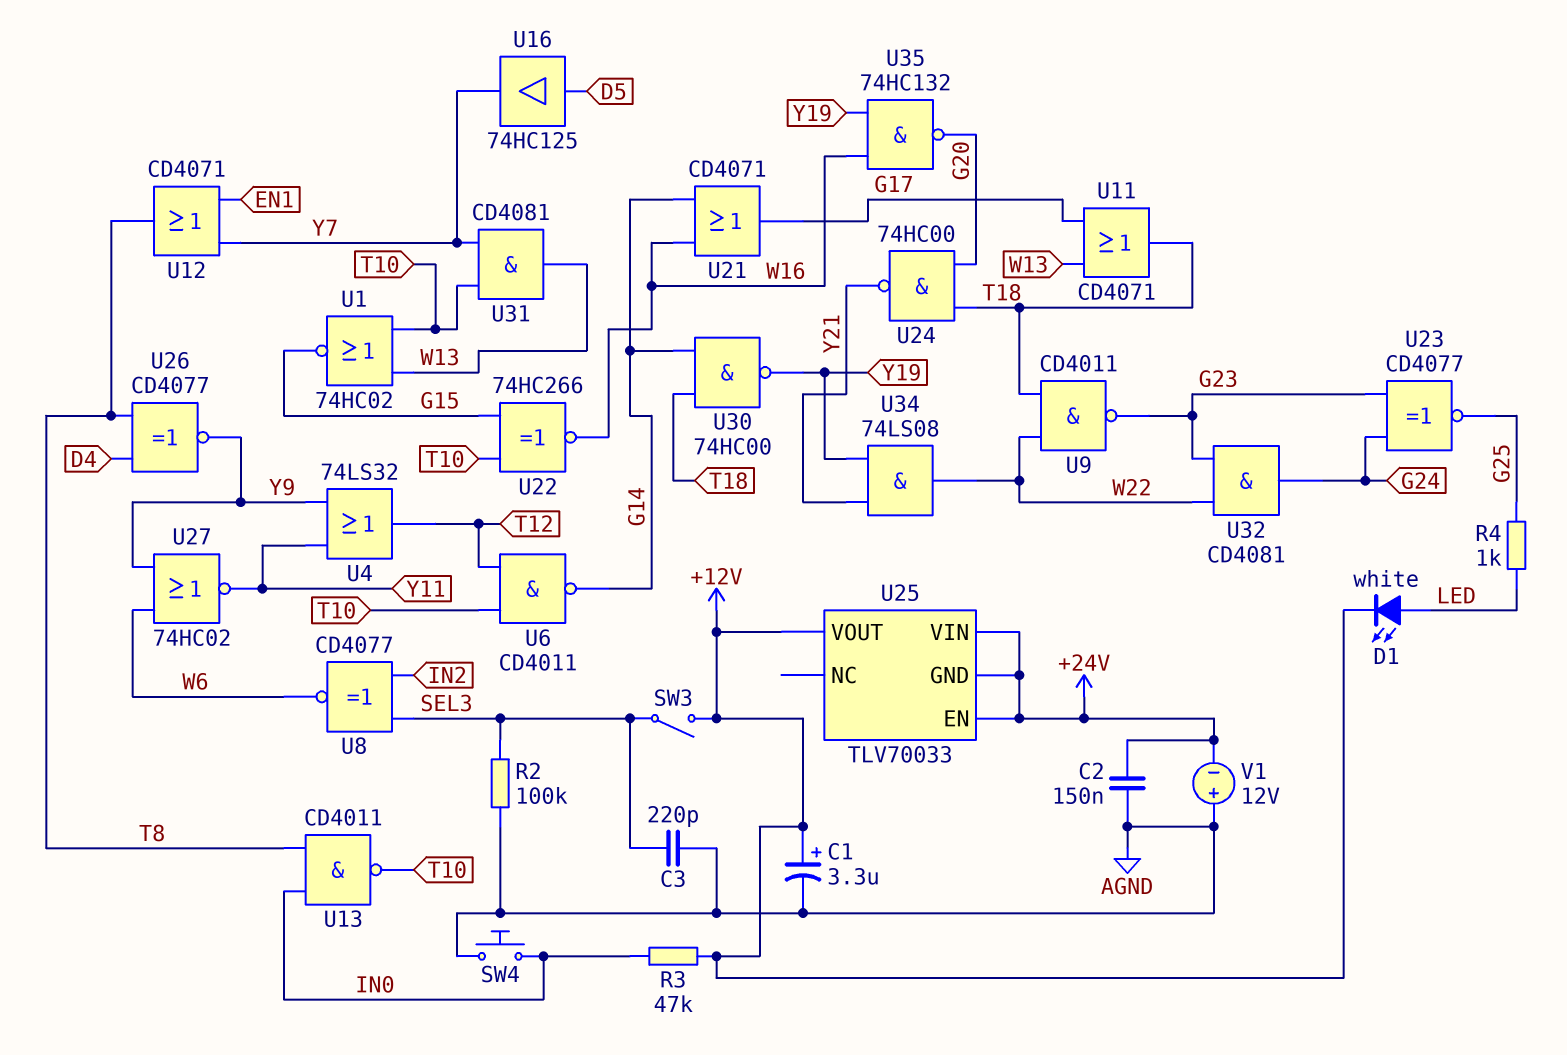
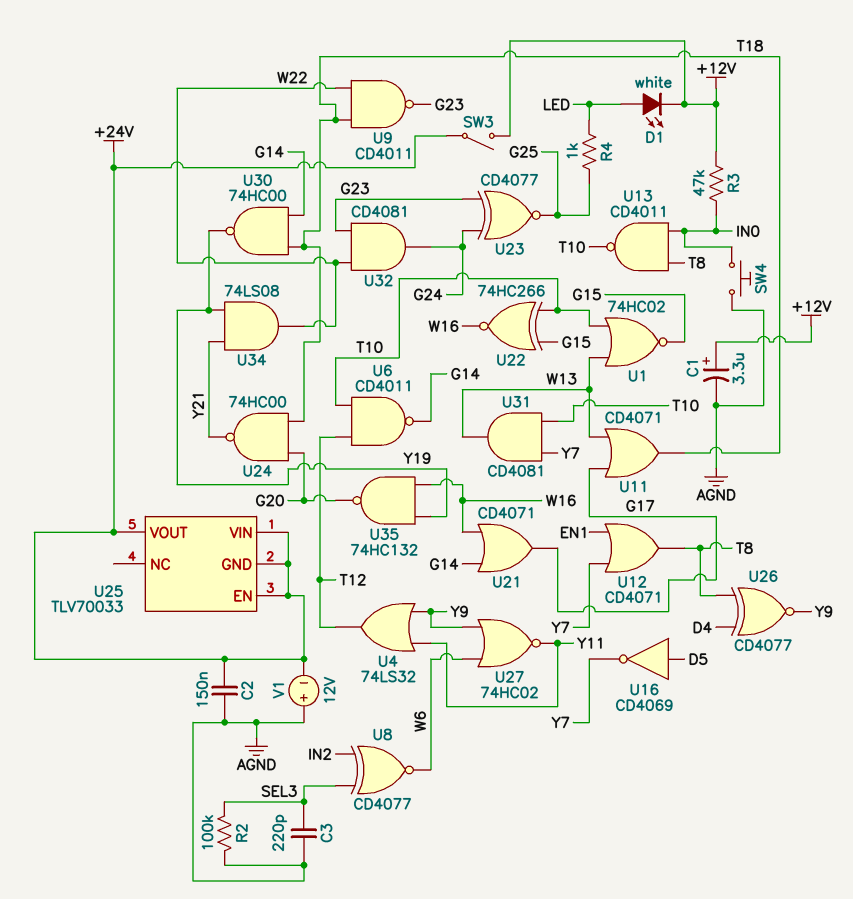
SW3: switch (+12V, SEL3) -> switch (+12V, +24V)
U16: buffer 74HC125 (in D5, out Y7) -> NOT CD4069 (in D5, out Y7)
U25 pin VOUT: +12V -> +24V

